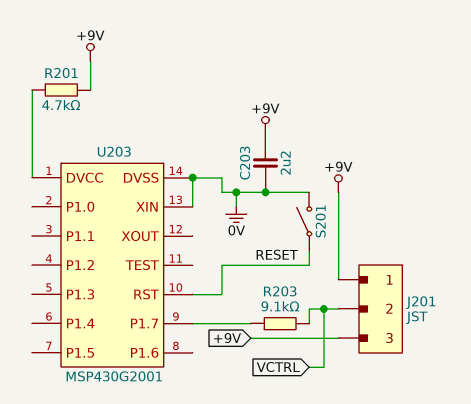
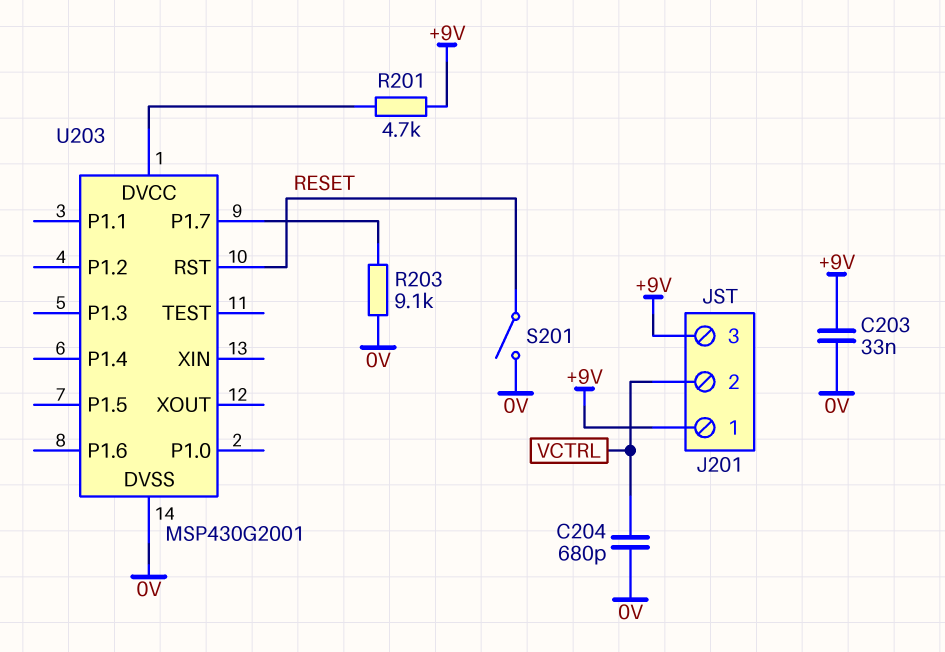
C203: 2.2uF (+9V, 0V) -> 33nF (+9V, 0V)
C204: none -> 680pF (0V, VCTRL)
R203: 9.1k (U203/P1.7, VCTRL) -> 9.1k (0V, U203/P1.7)
U203 pin XIN: 0V -> none

